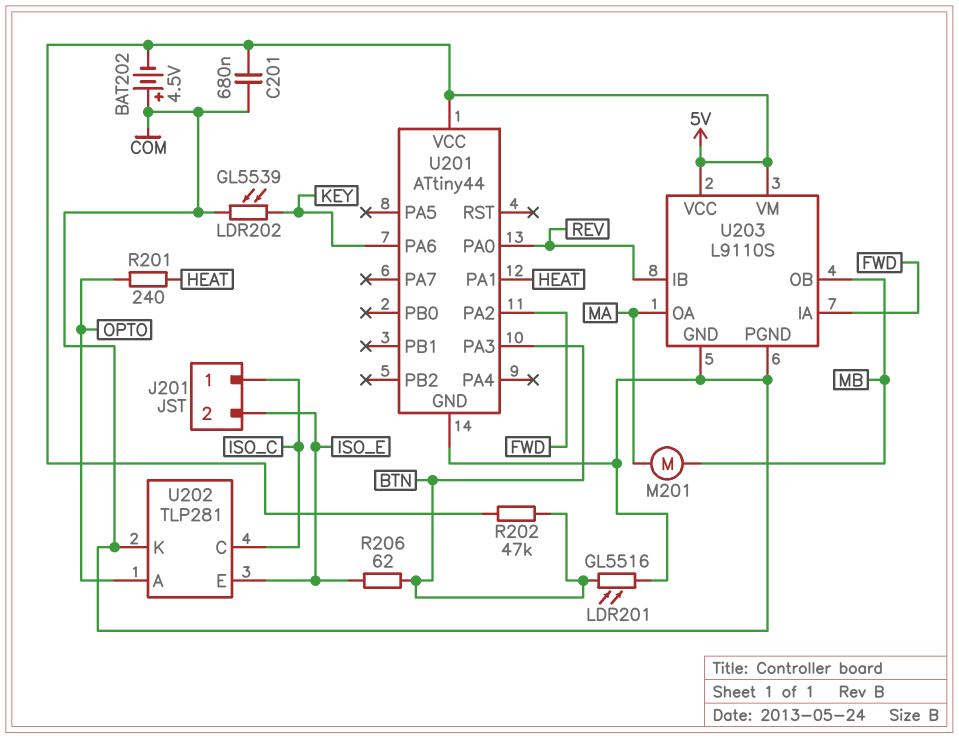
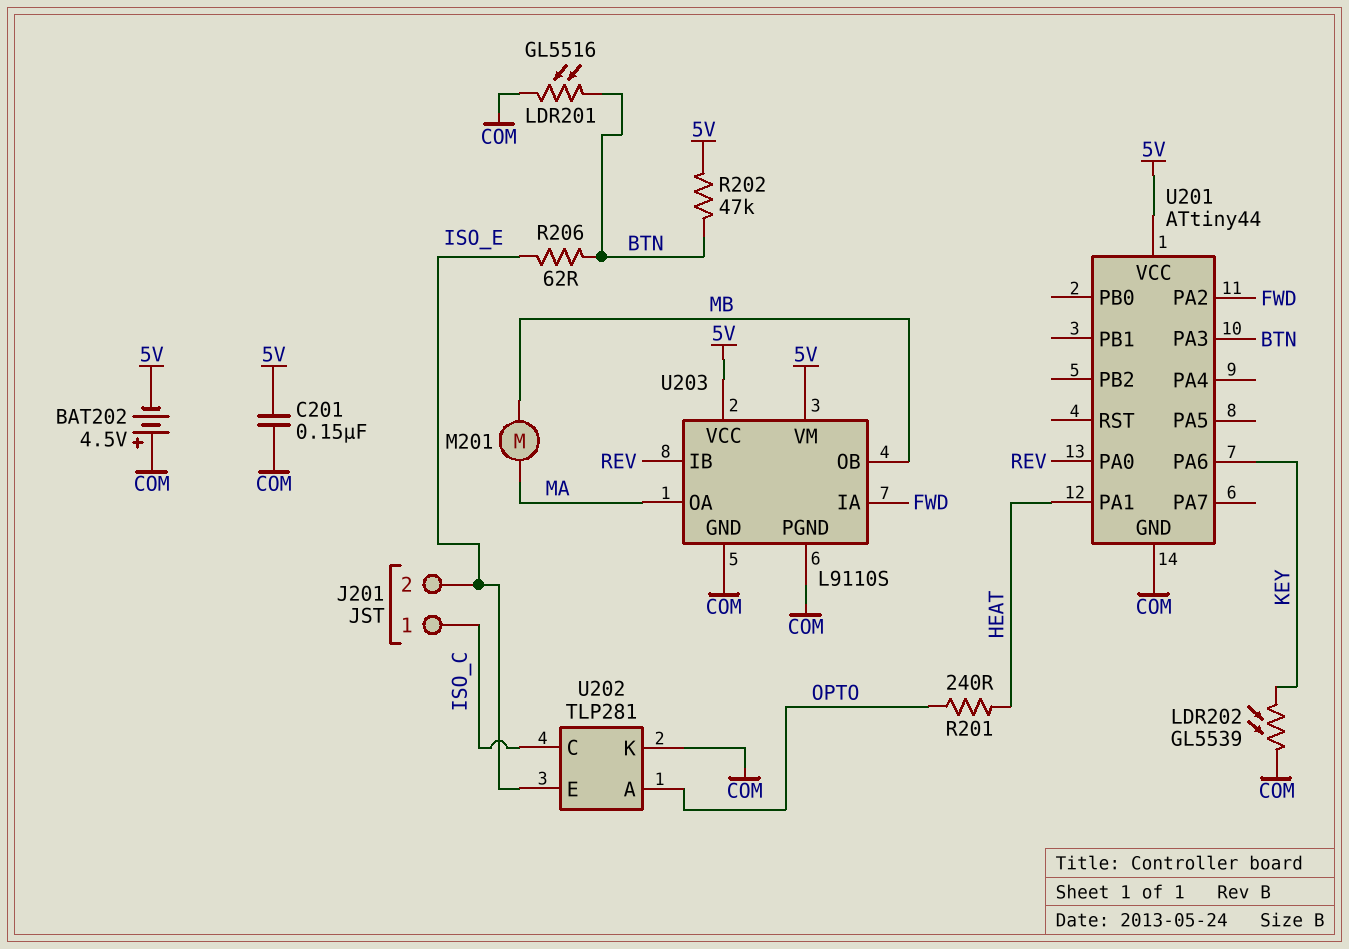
C201: 680nF (5V, COM) -> 150nF (5V, COM)

